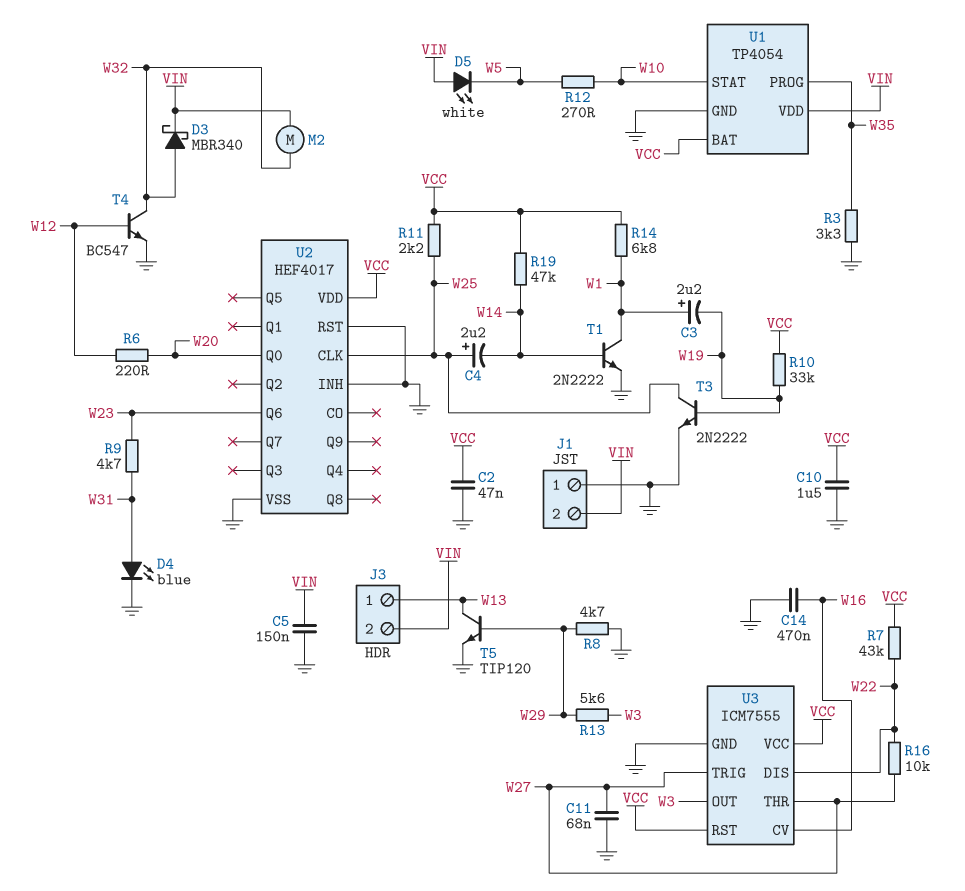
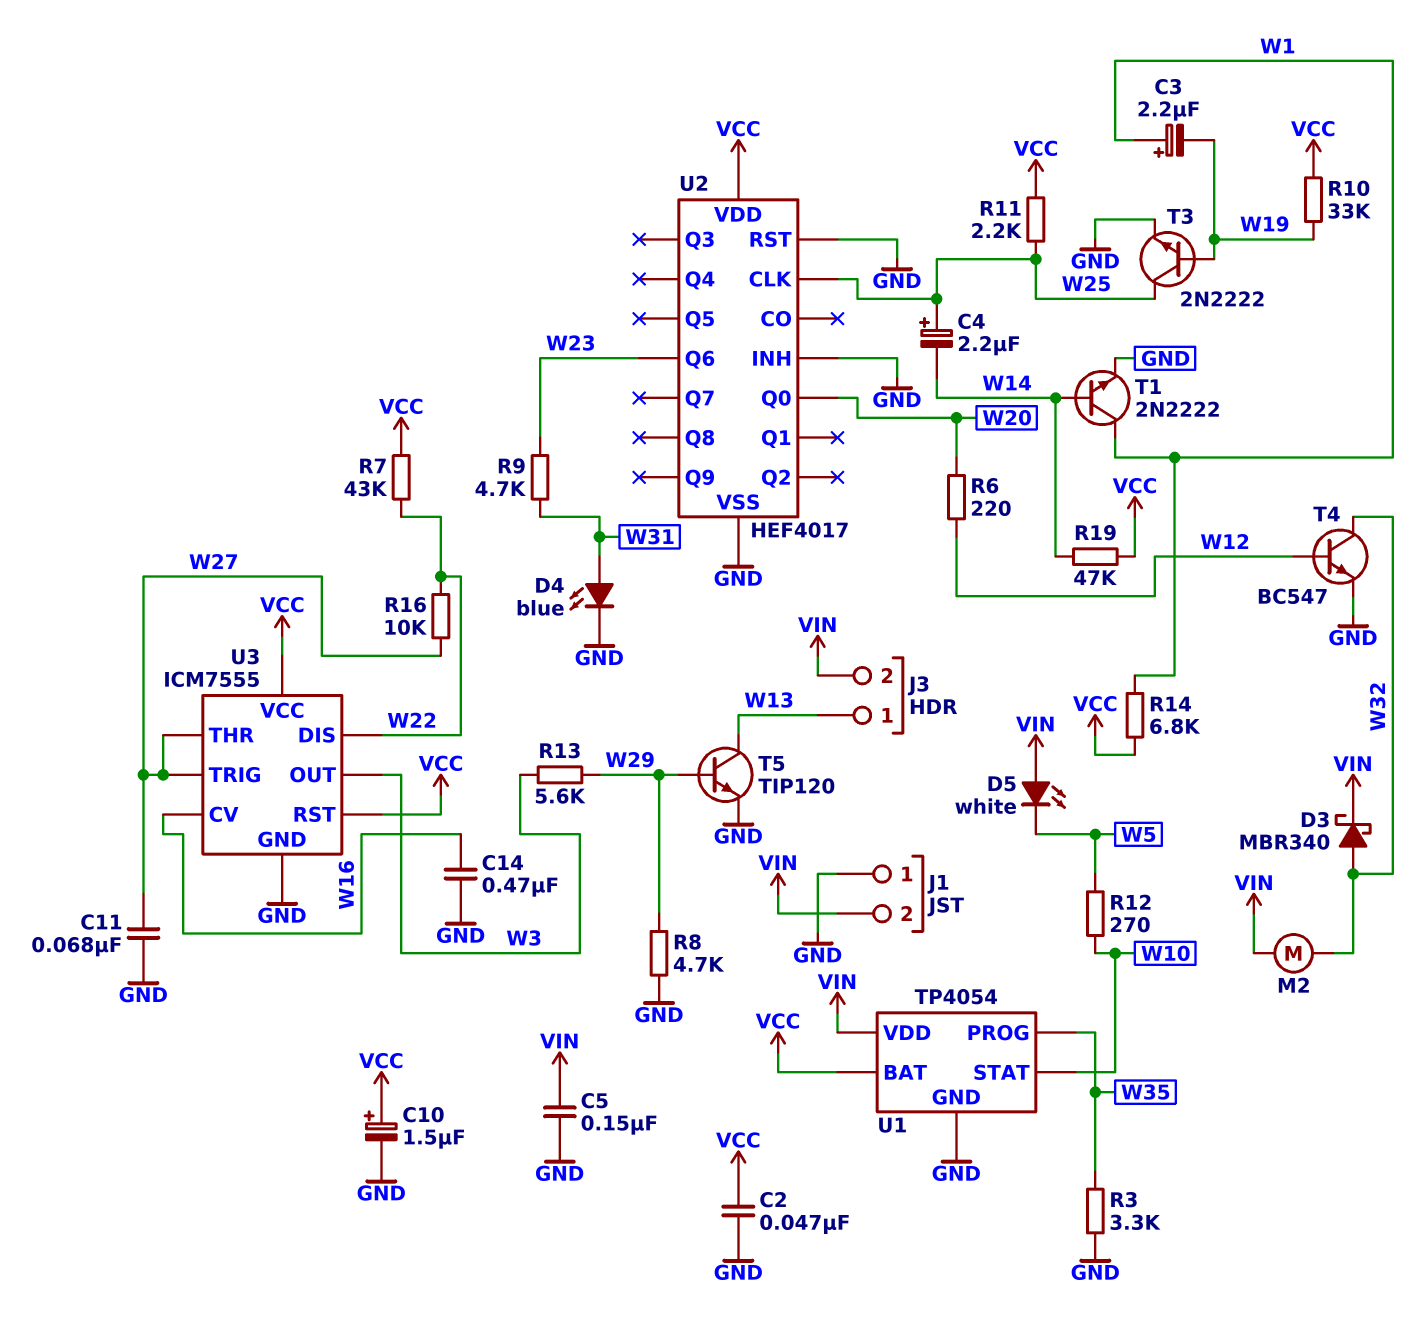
C10: 1.5uF (GND, VCC) -> 1.5uF (plus VCC, minus GND)

